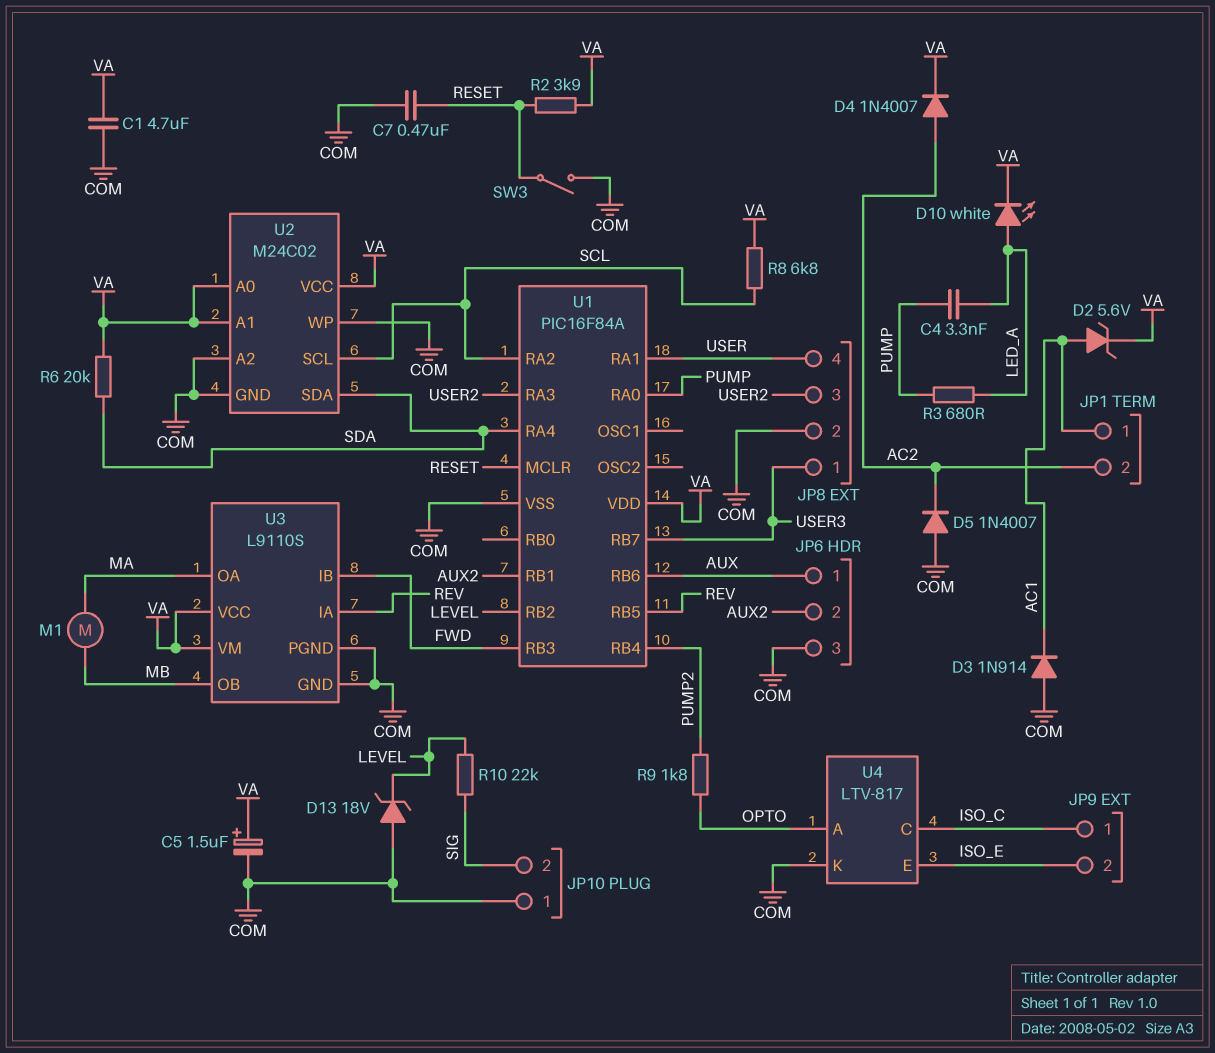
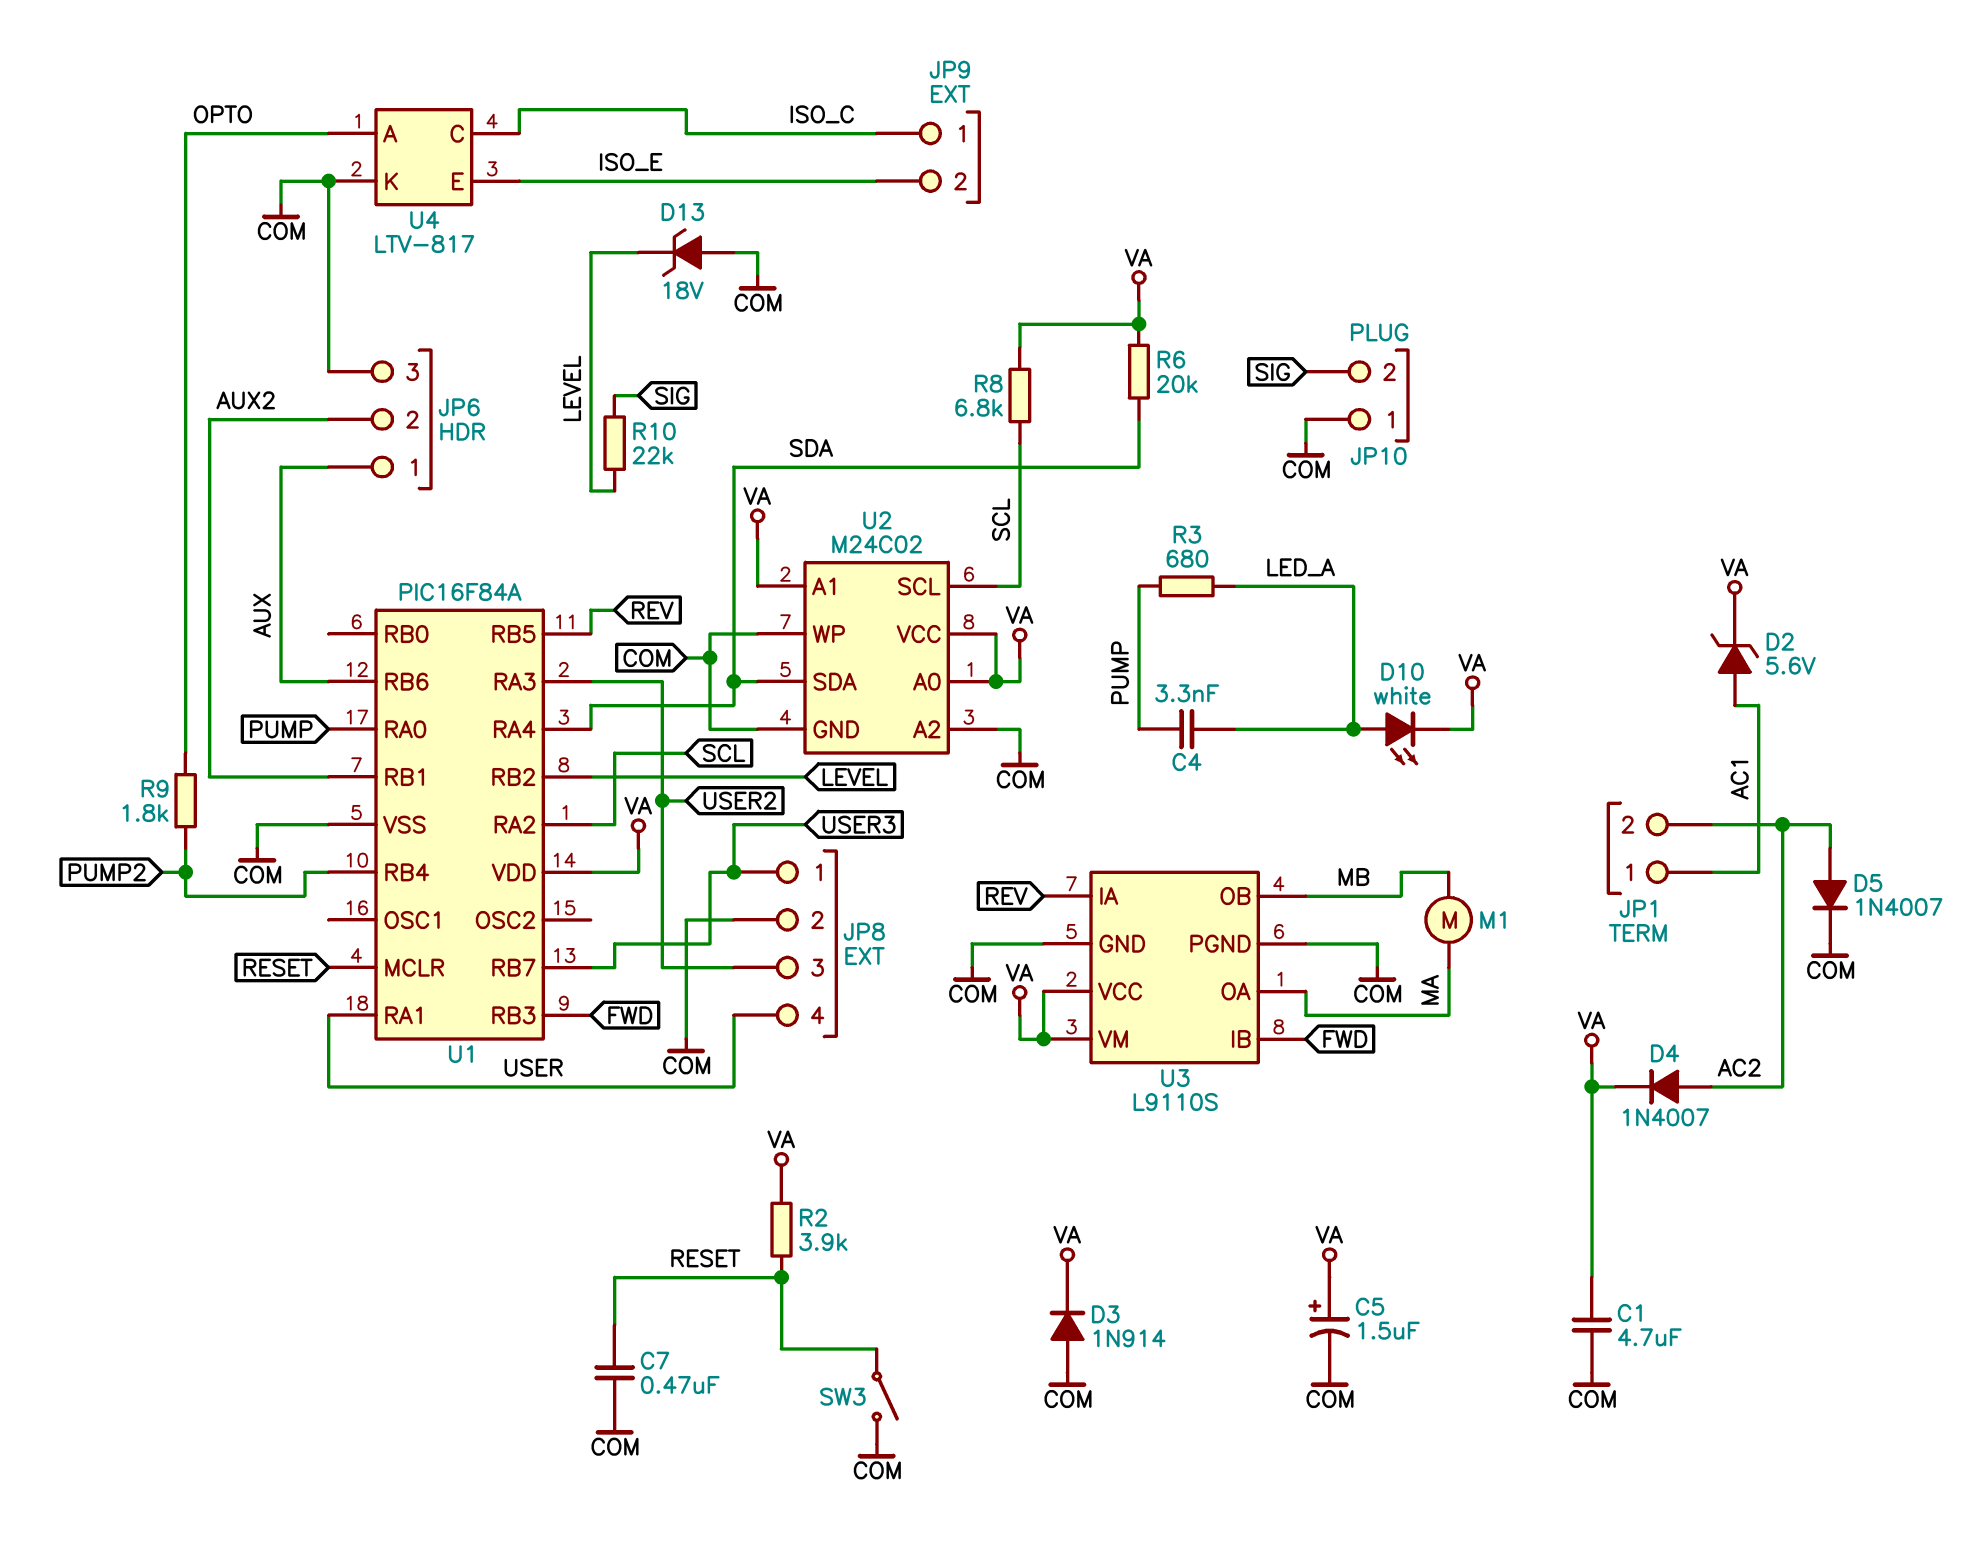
D3: diode 1N914 (A COM, K AC1) -> diode 1N914 (A COM, K VA)
D5: diode 1N4007 (A COM, K AC2) -> diode 1N4007 (A AC2, K COM)

